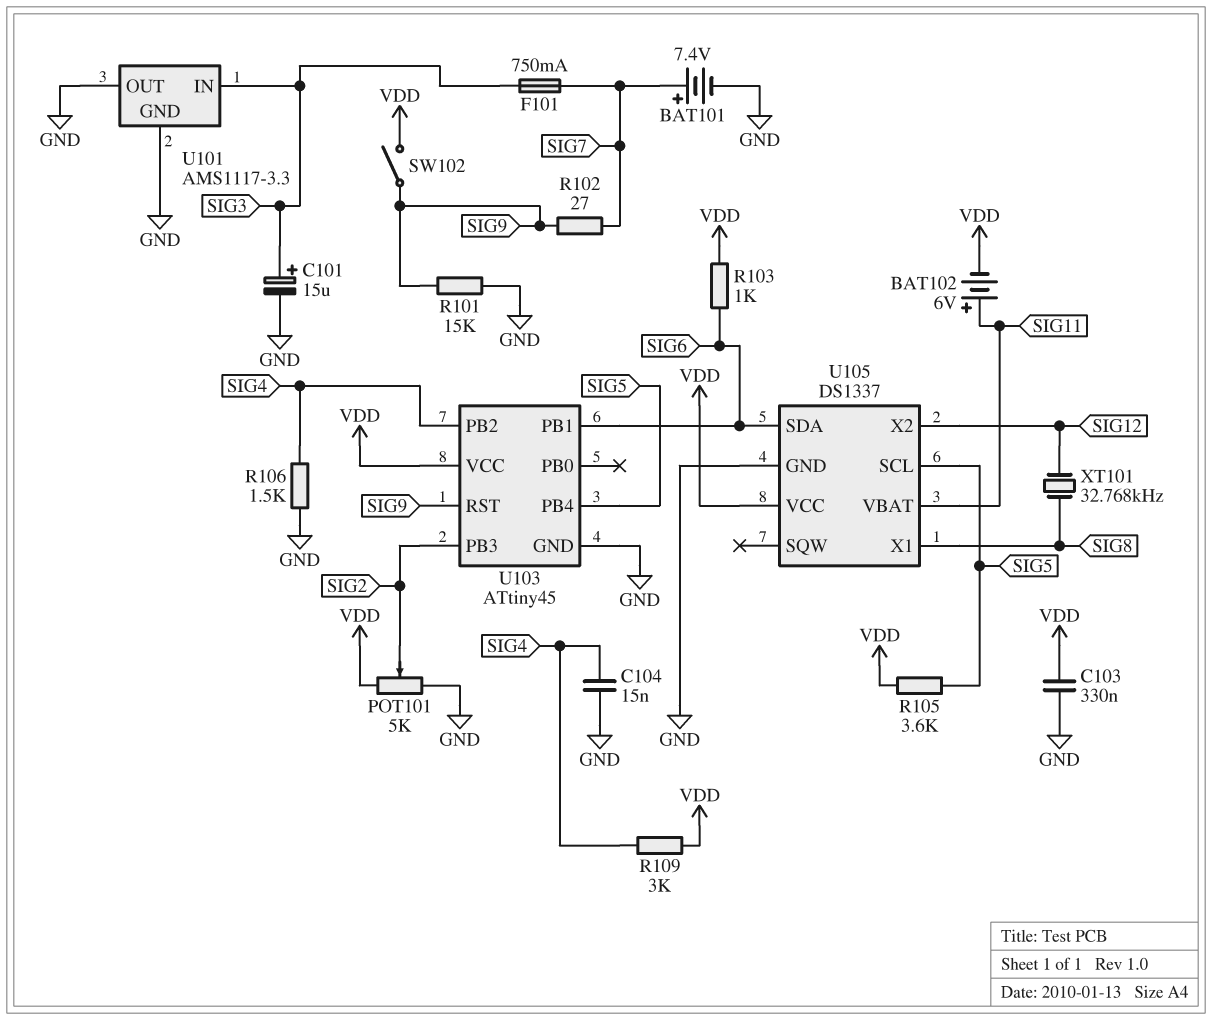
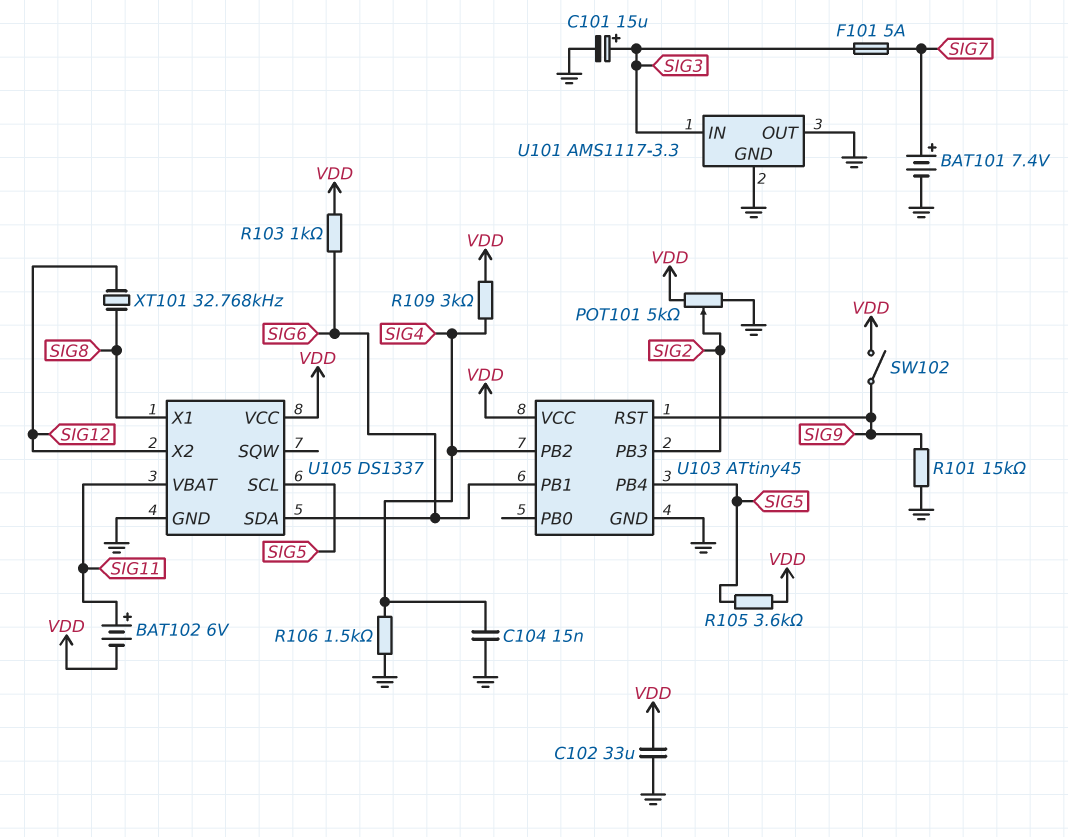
C102: none -> 33uF (GND, VDD)
C103: 330nF (GND, VDD) -> none
F101: 750mA (SIG3, SIG7) -> 5A (SIG3, SIG7)
R102: 27 (SIG7, SIG9) -> none

